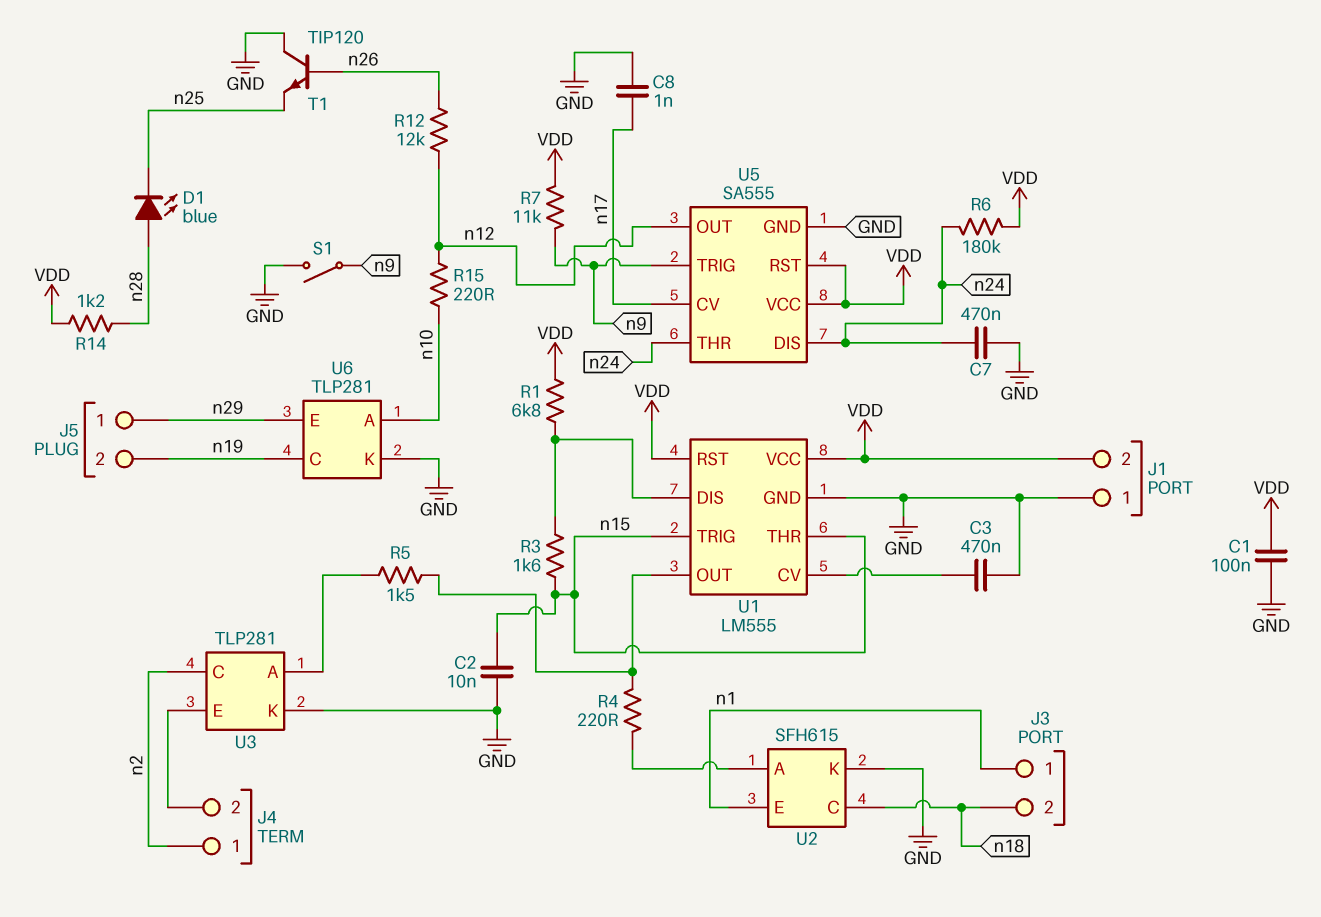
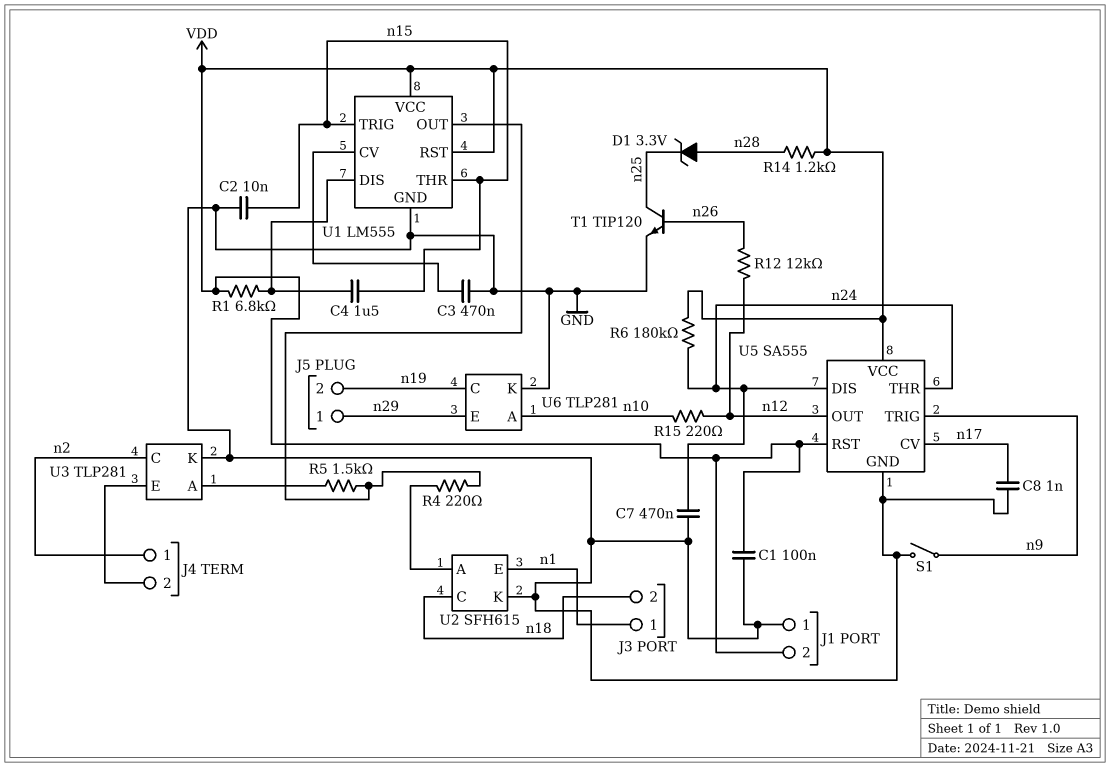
C4: none -> 1.5uF (U1/DIS, n15)
D1: LED blue (A n28, K n25) -> zener 3.3V (A n28, K n25)
R3: 1.6k (U1/DIS, n15) -> none
R7: 11k (VDD, n9) -> none
T1: NPN TIP120 (B n26, C GND, E n25) -> NPN TIP120 (B n26, C n25, E GND)

